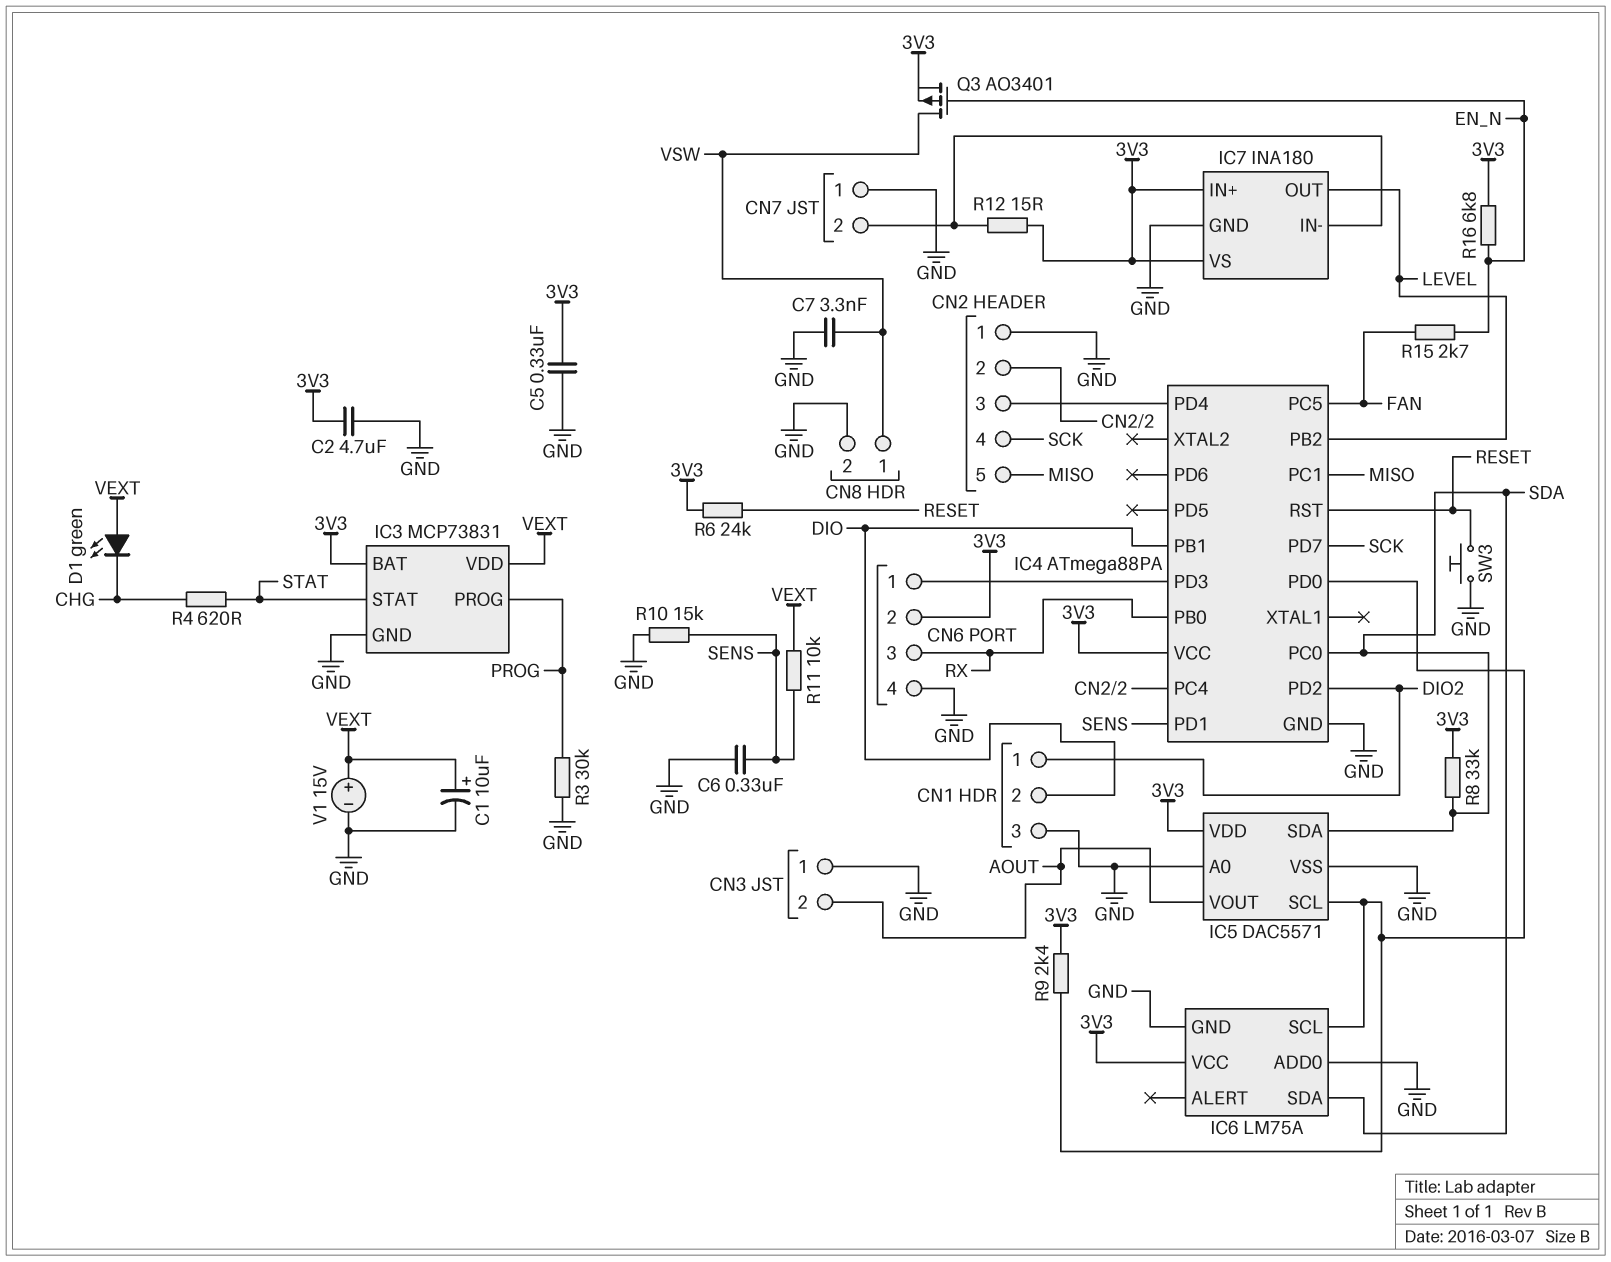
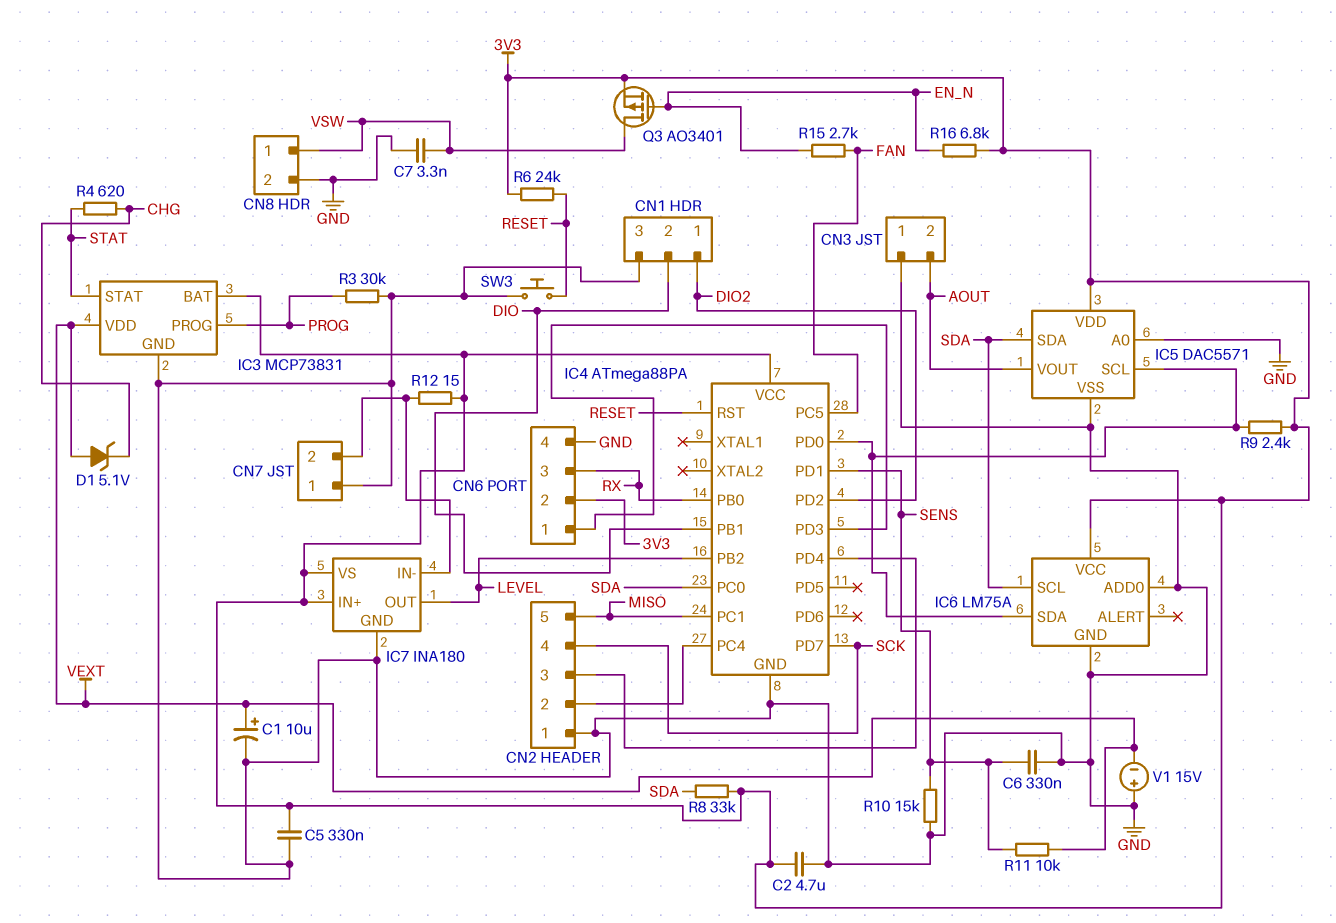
D1: LED green (A VEXT, K CHG) -> zener 5.1V (A VEXT, K CHG)
IC6 pin SCL: IC4/PD0 -> SDA
IC6 pin SDA: SDA -> IC4/PD0
V1: 15V (plus VEXT, minus GND) -> 15V (plus GND, minus VEXT)

